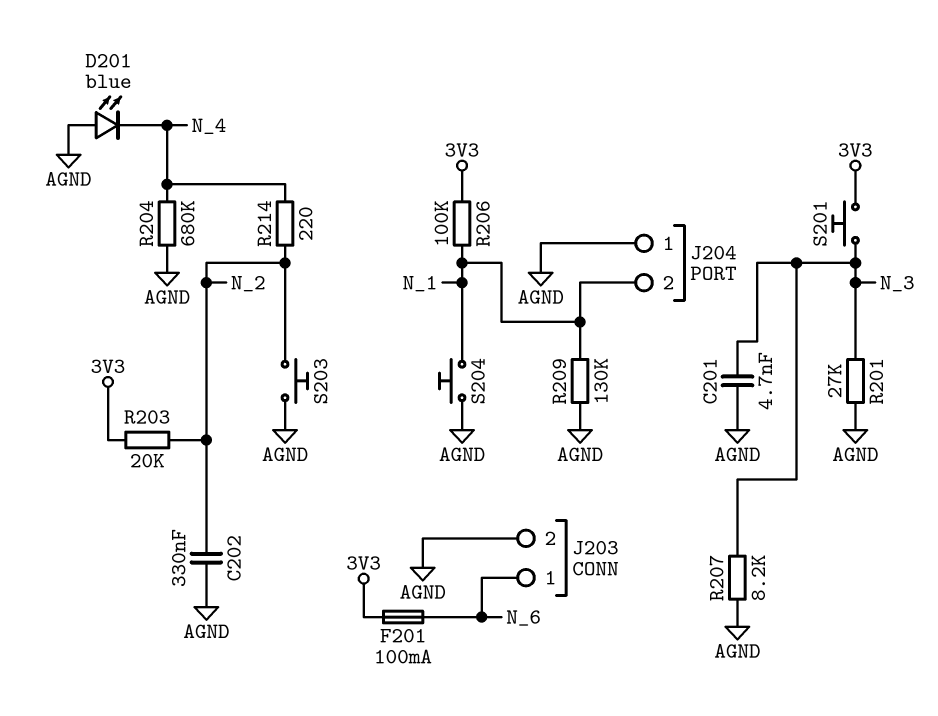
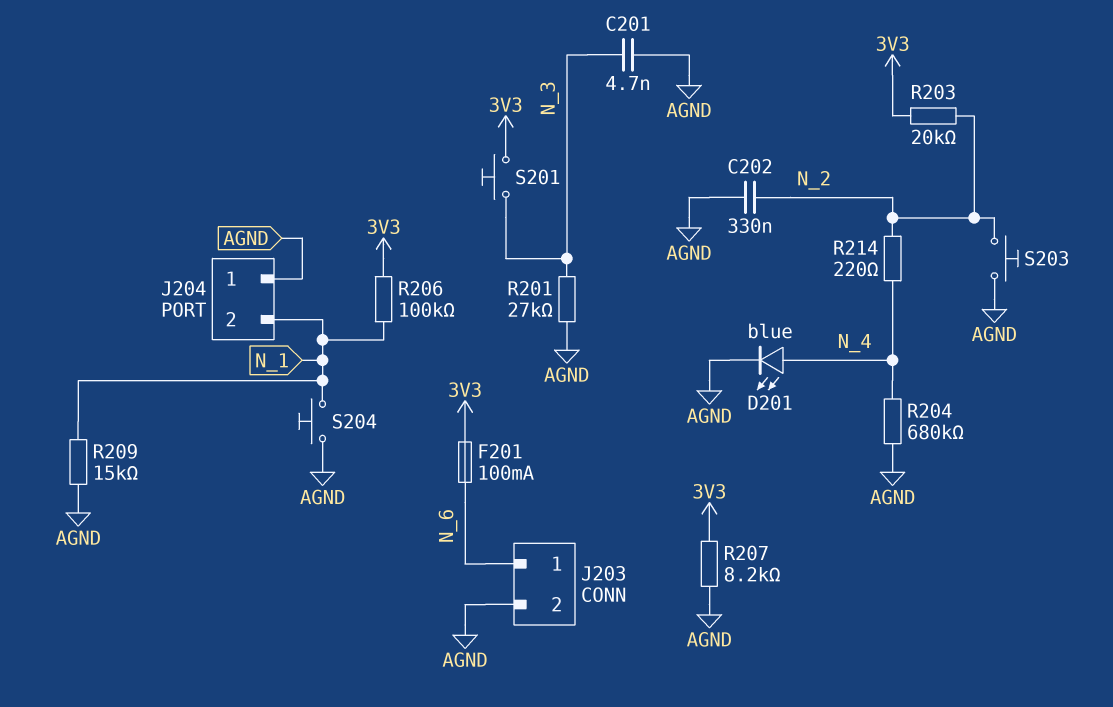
D201: LED blue (A AGND, K N_4) -> LED blue (A N_4, K AGND)
R207: 8.2k (AGND, N_3) -> 8.2k (3V3, AGND)
R209: 130k (AGND, N_1) -> 15k (AGND, N_1)

